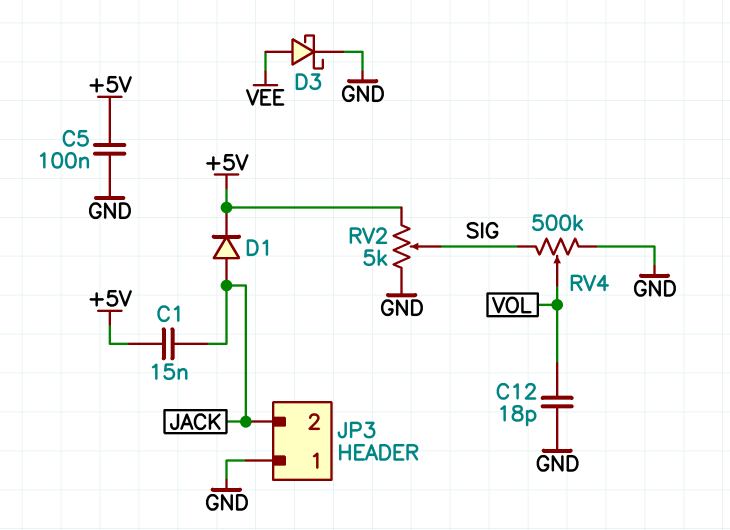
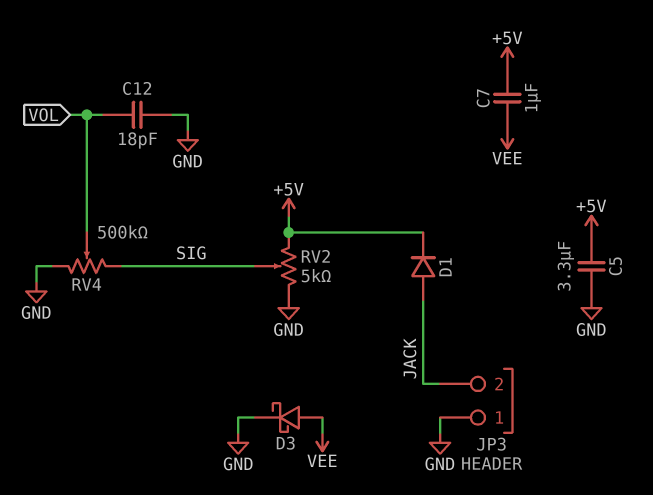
C1: 15nF (+5V, JACK) -> none
C5: 100nF (+5V, GND) -> 3.3uF (+5V, GND)
C7: none -> 1uF (+5V, VEE)

